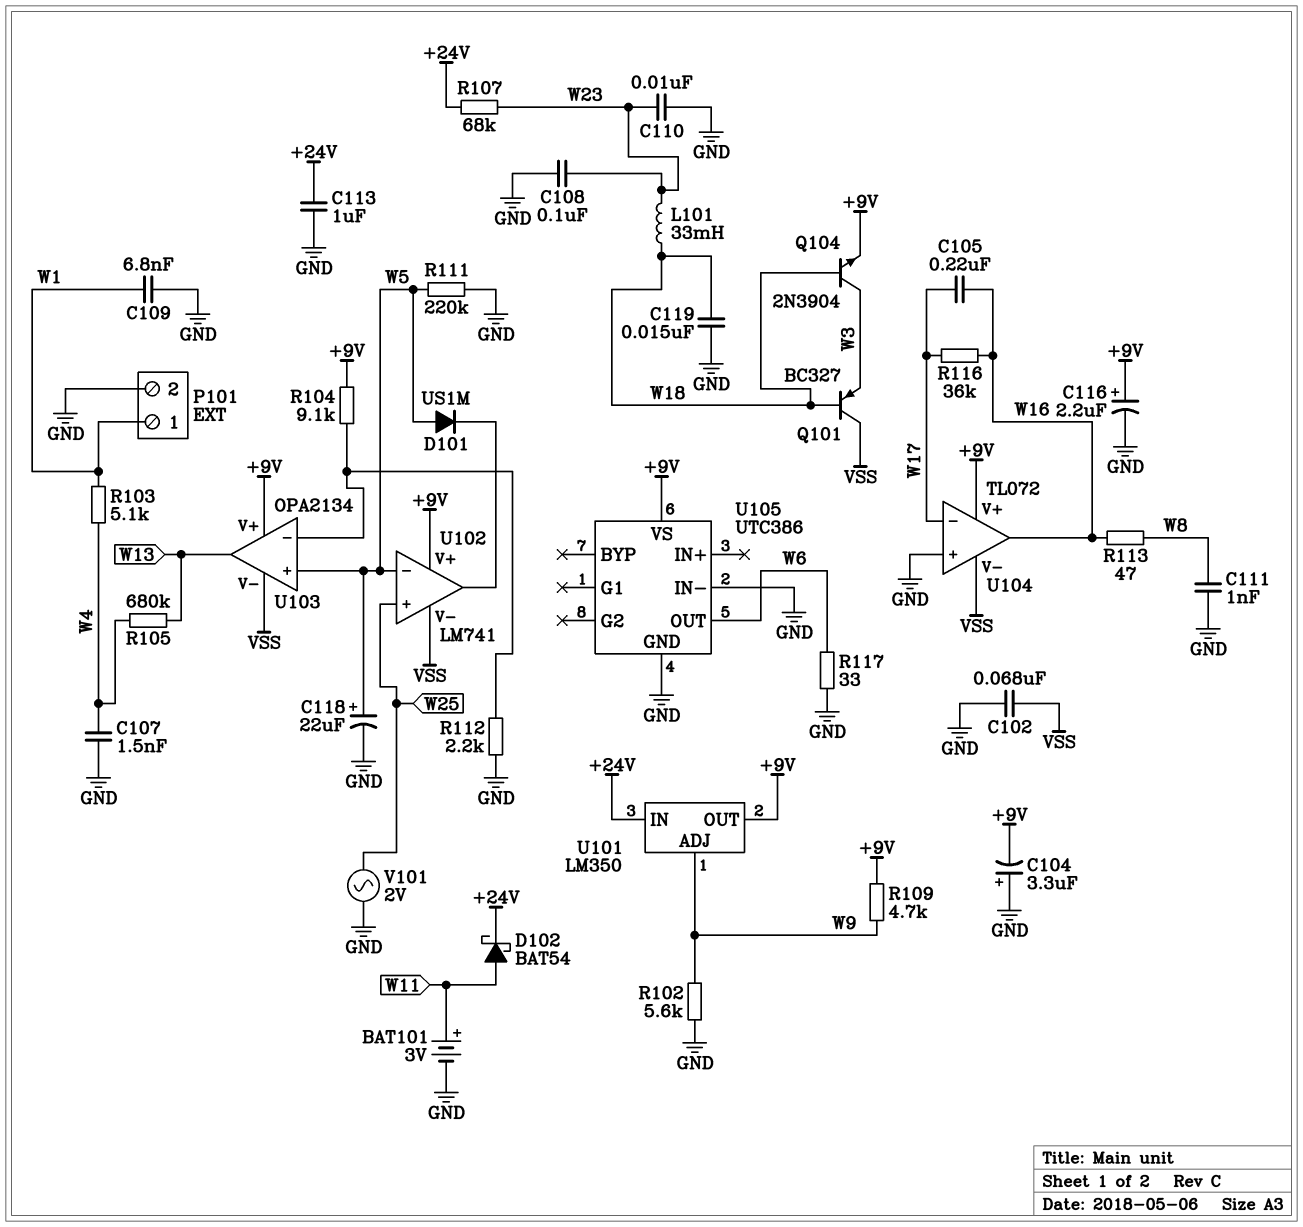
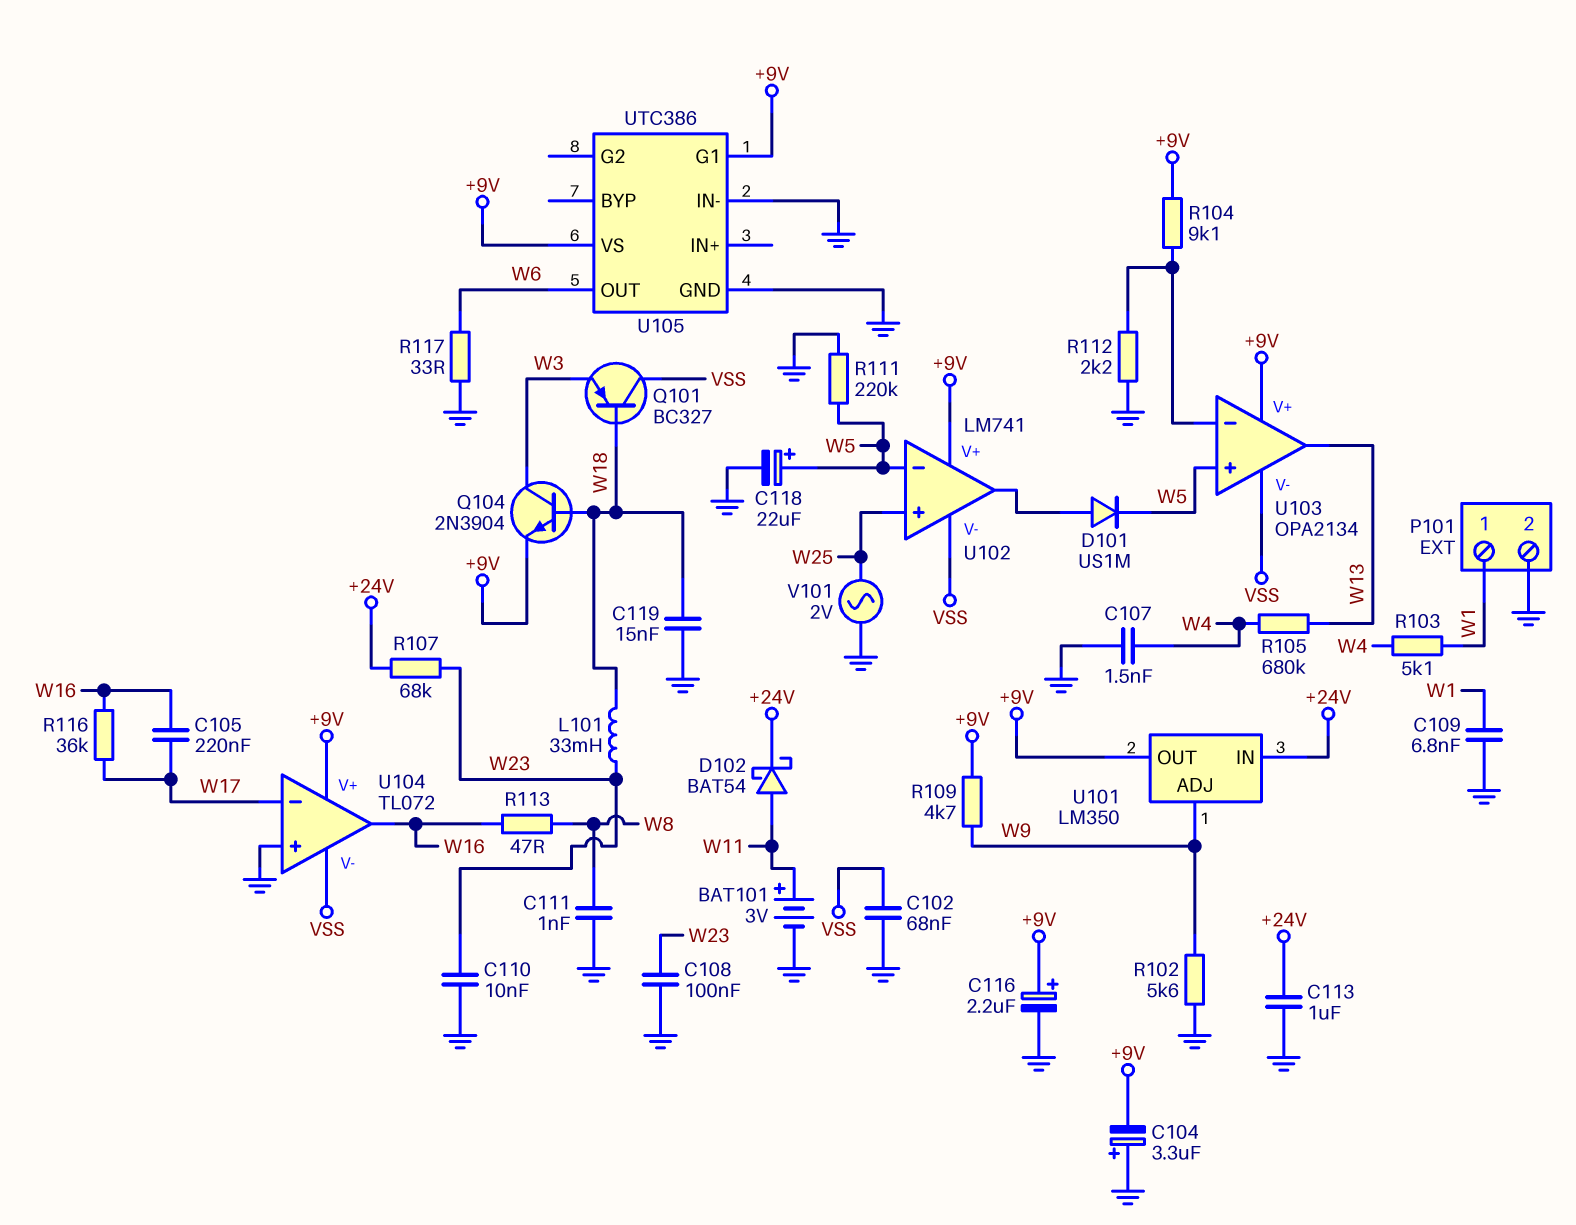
D101: diode US1M (A W5, K U102/out) -> diode US1M (A U102/out, K W5)
U105 pin G1: none -> +9V

